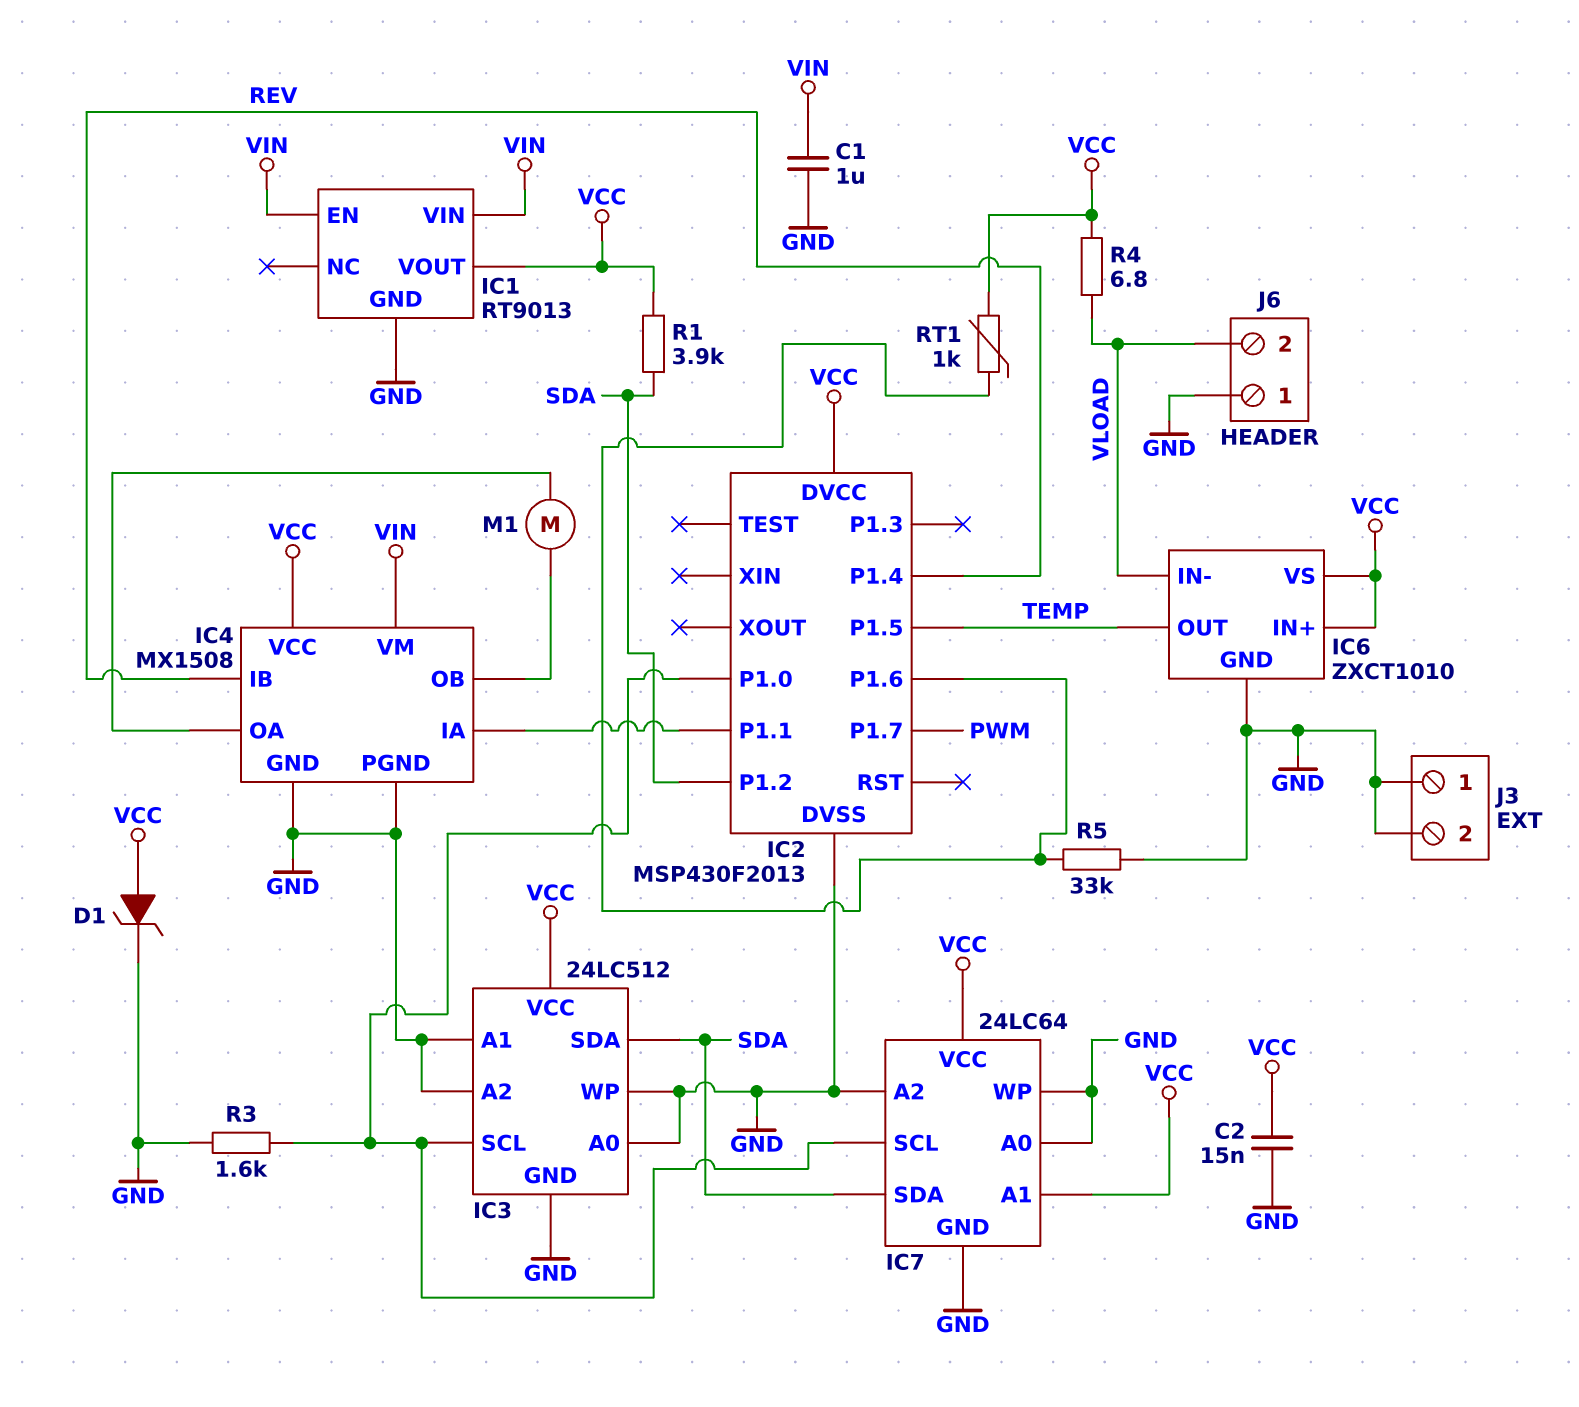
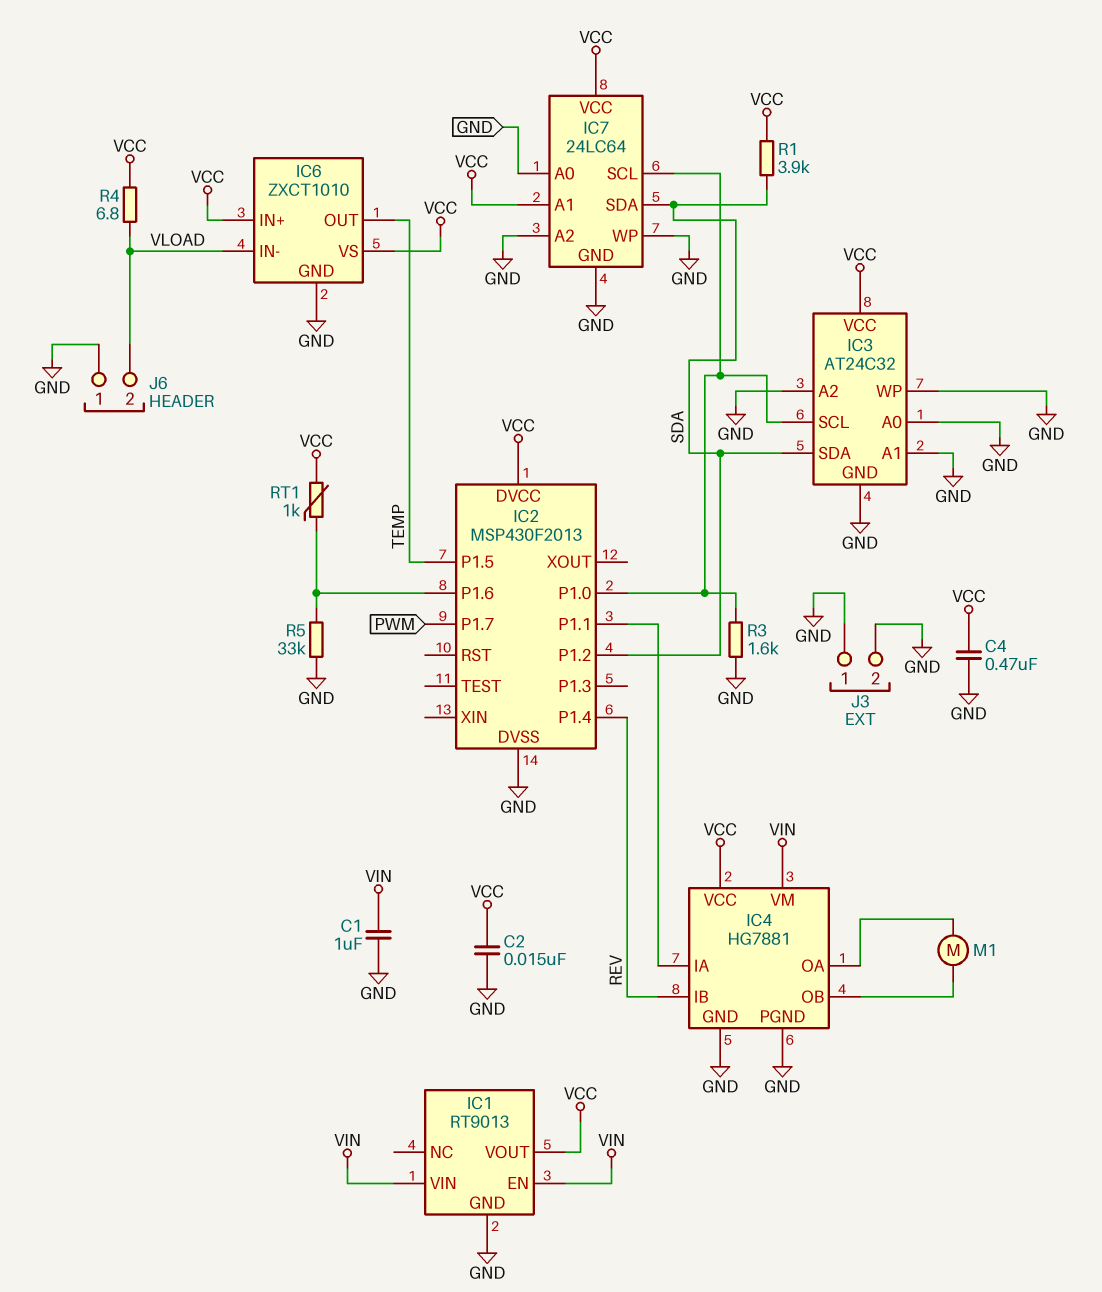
C4: none -> 470nF (GND, VCC)
D1: zener (A VCC, K GND) -> none
IC3: 24LC512 -> AT24C32
IC4: MX1508 -> HG7881

